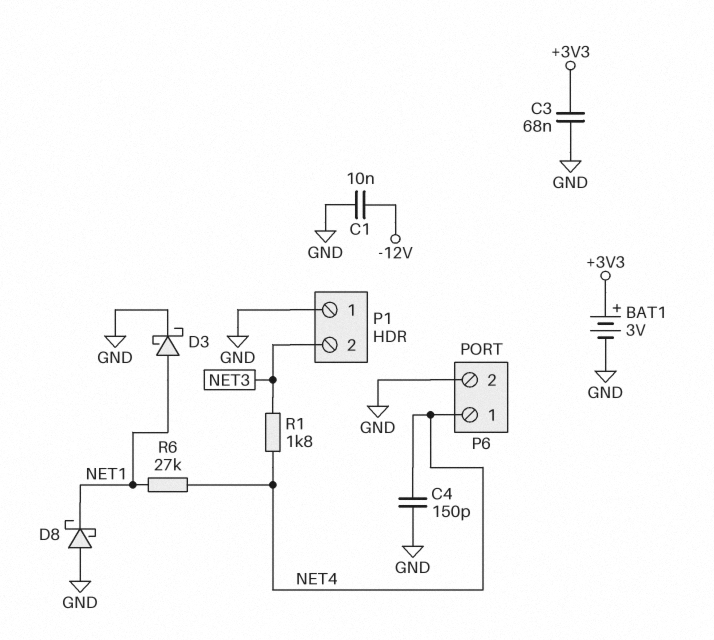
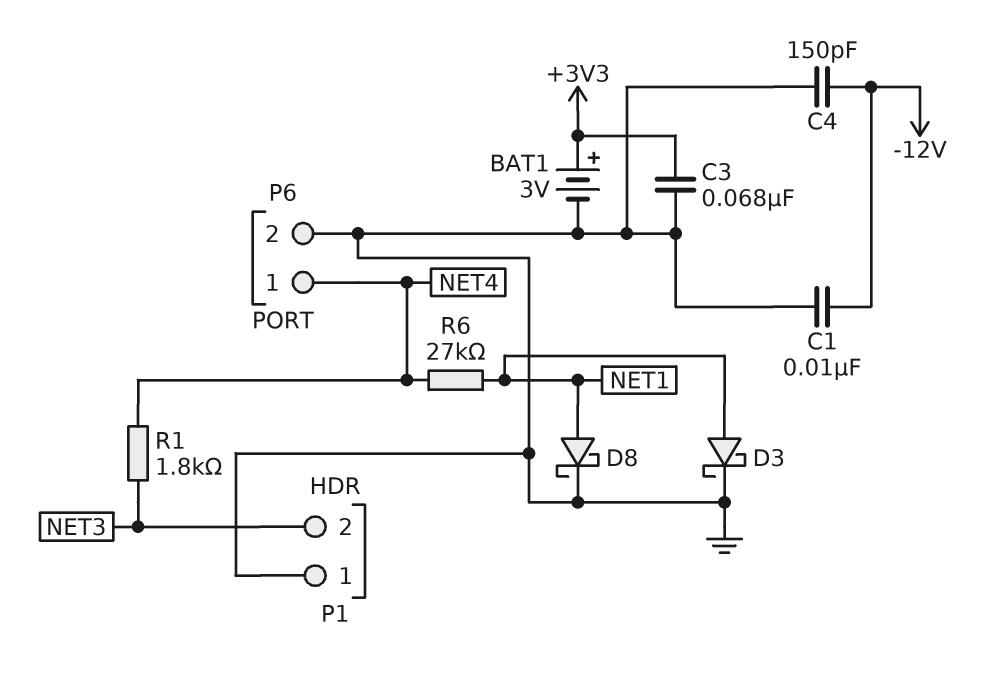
C4: 150pF (GND, NET4) -> 150pF (-12V, GND)
D8: schottky (A GND, K NET1) -> schottky (A NET1, K GND)

